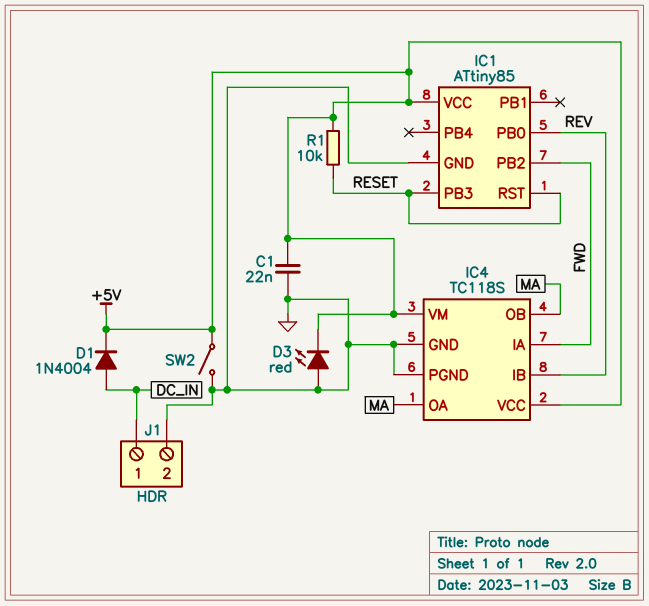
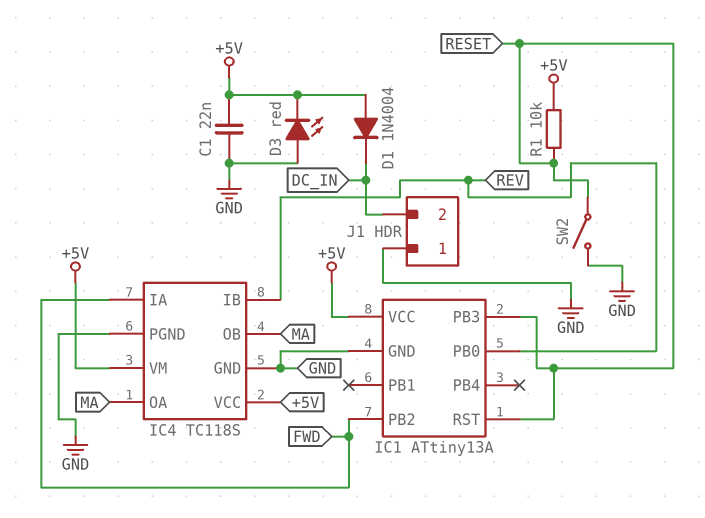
D1: diode 1N4004 (A DC_IN, K +5V) -> diode 1N4004 (A +5V, K DC_IN)
IC1: ATtiny85 -> ATtiny13A
J1 pin 1: DC_IN -> GND
J1 pin 2: GND -> DC_IN
SW2: switch (+5V, GND) -> switch (GND, RESET)

